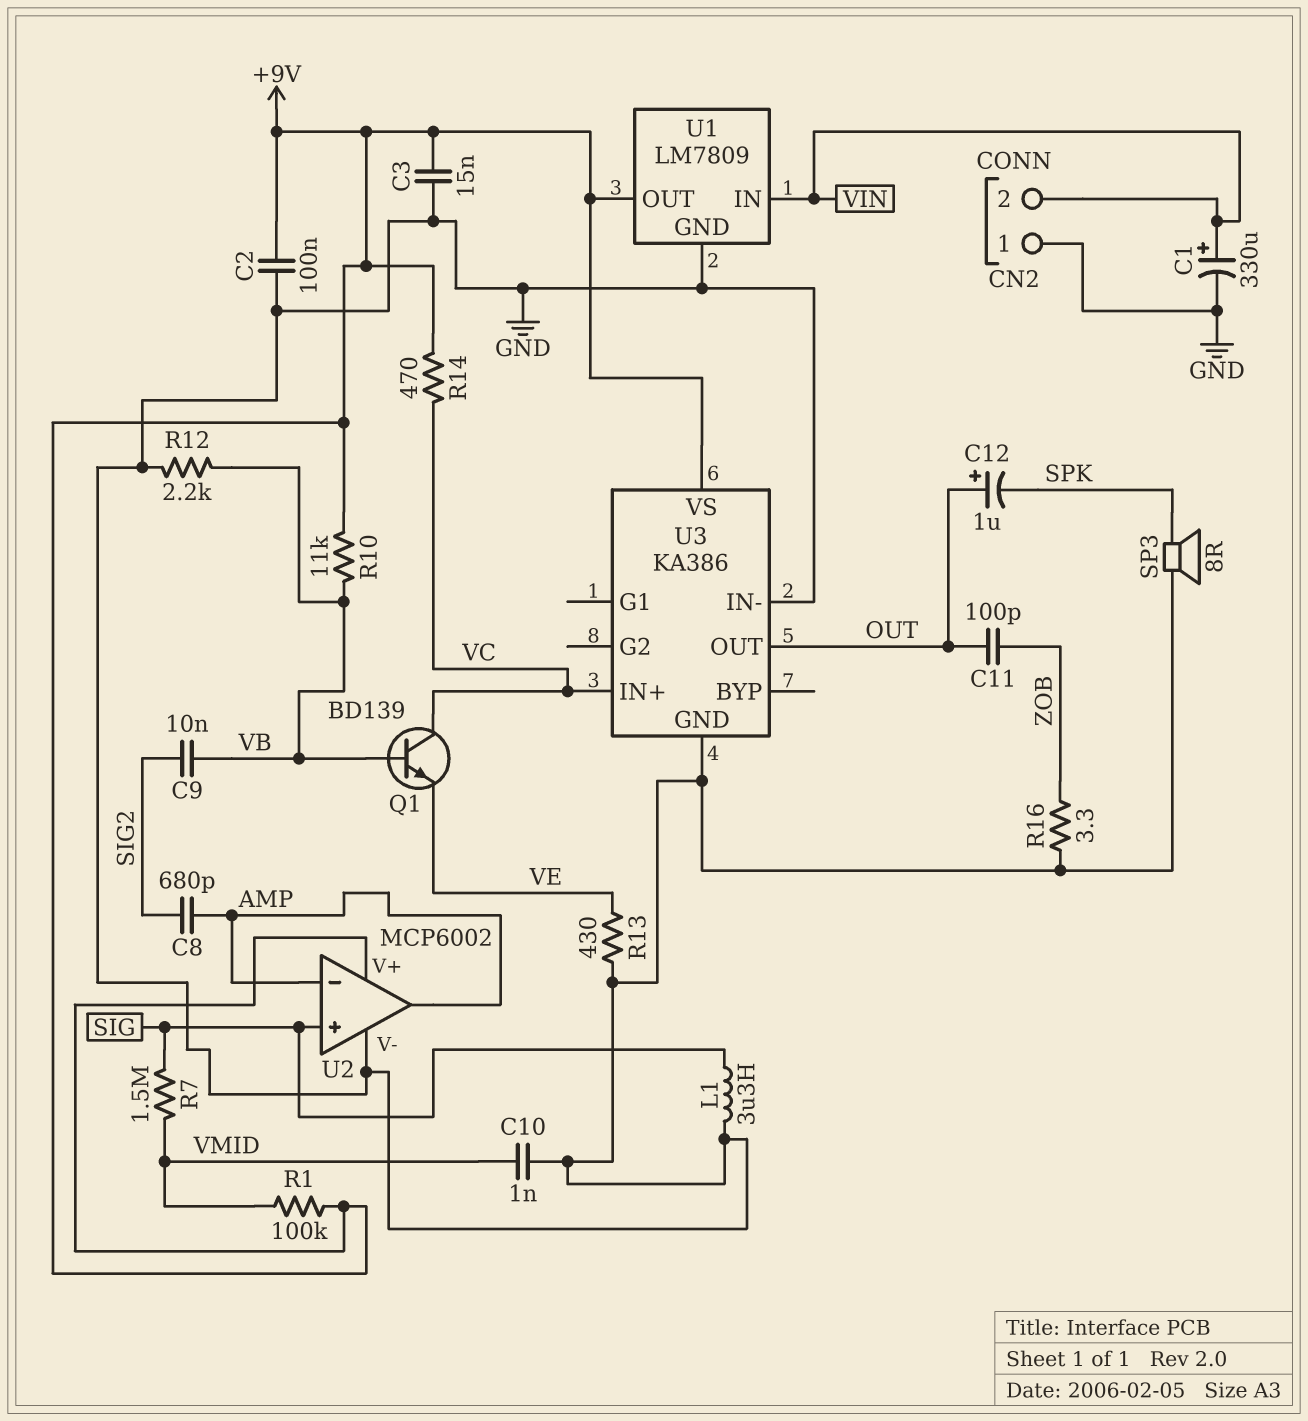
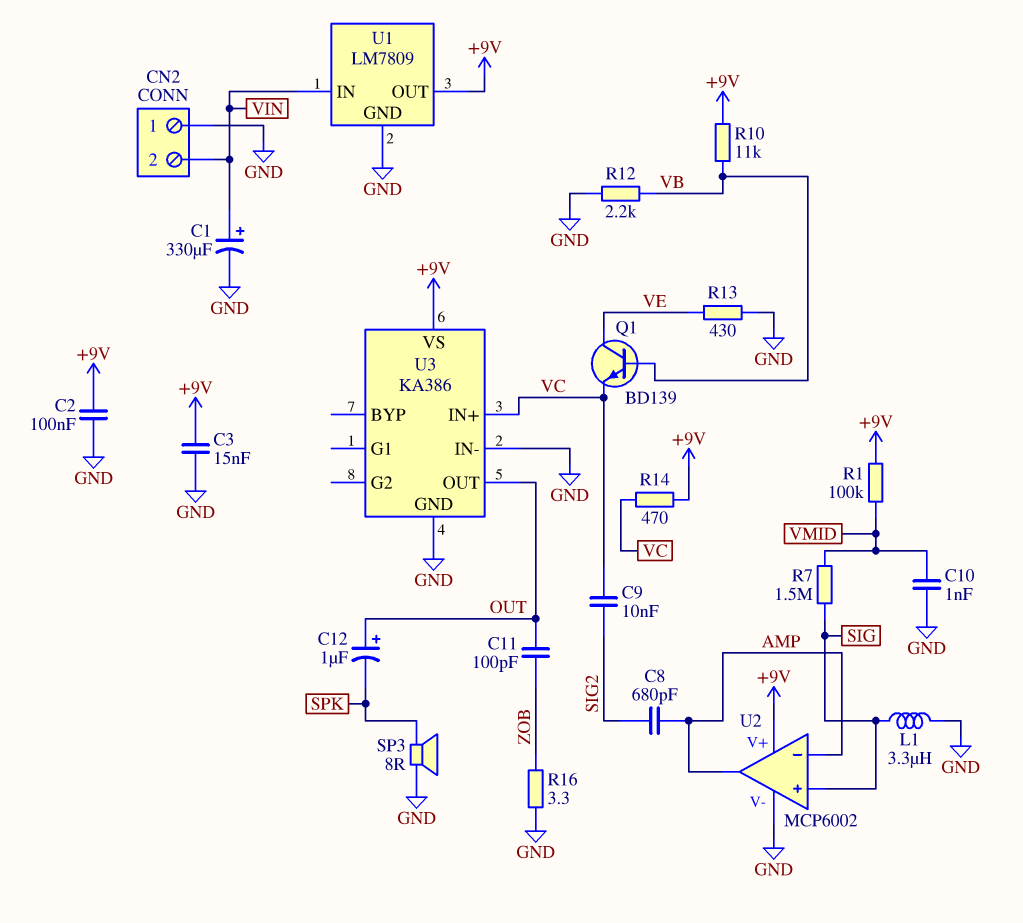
C9: 10nF (SIG2, VB) -> 10nF (SIG2, VC)
Q1: NPN BD139 (B VB, C VC, E VE) -> NPN BD139 (B VB, C VE, E VC)

